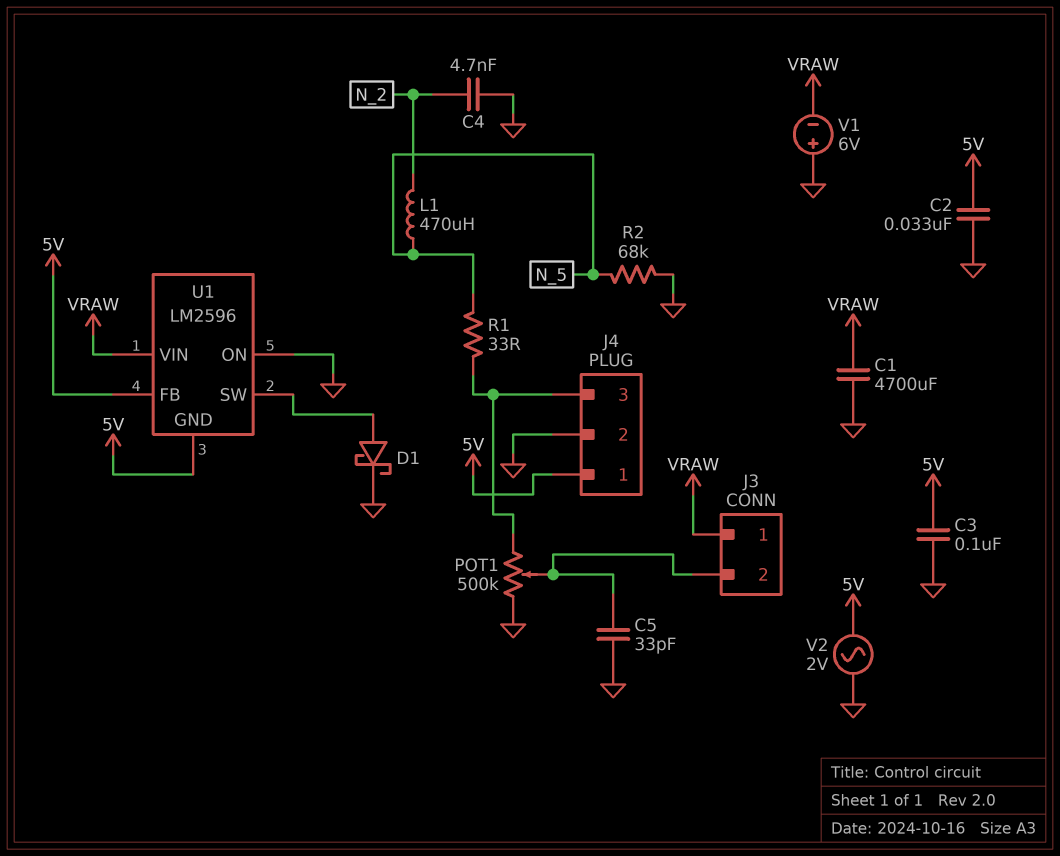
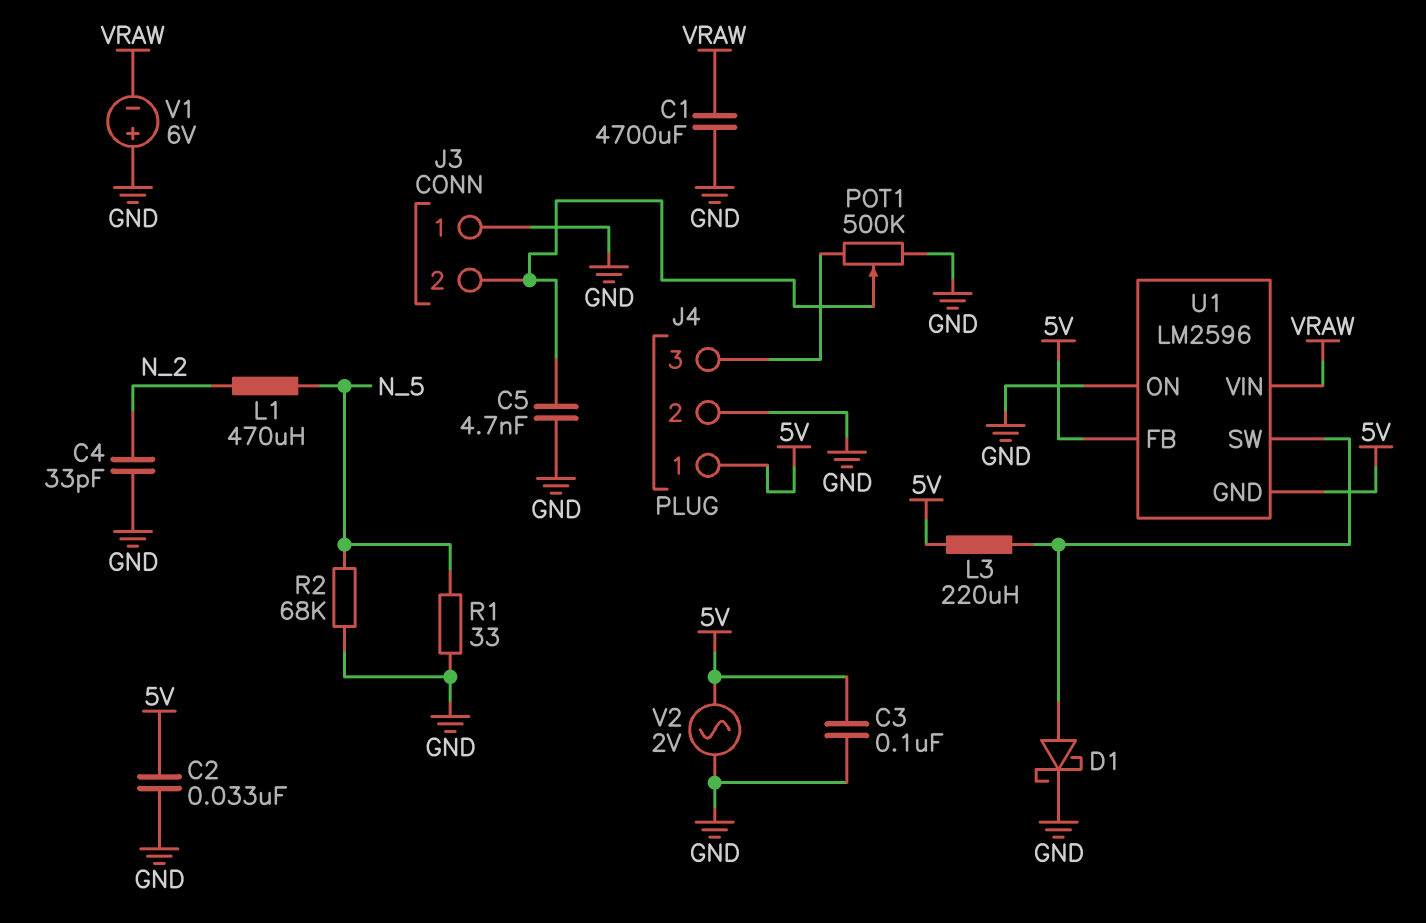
C4: 4.7nF (GND, N_2) -> 33pF (GND, N_2)
C5: 33pF (GND, J3/2) -> 4.7nF (GND, J3/2)
J3 pin 1: VRAW -> GND
L3: none -> 220uH (5V, U1/SW)
R1: 33 (J4/3, N_5) -> 33 (GND, N_5)

